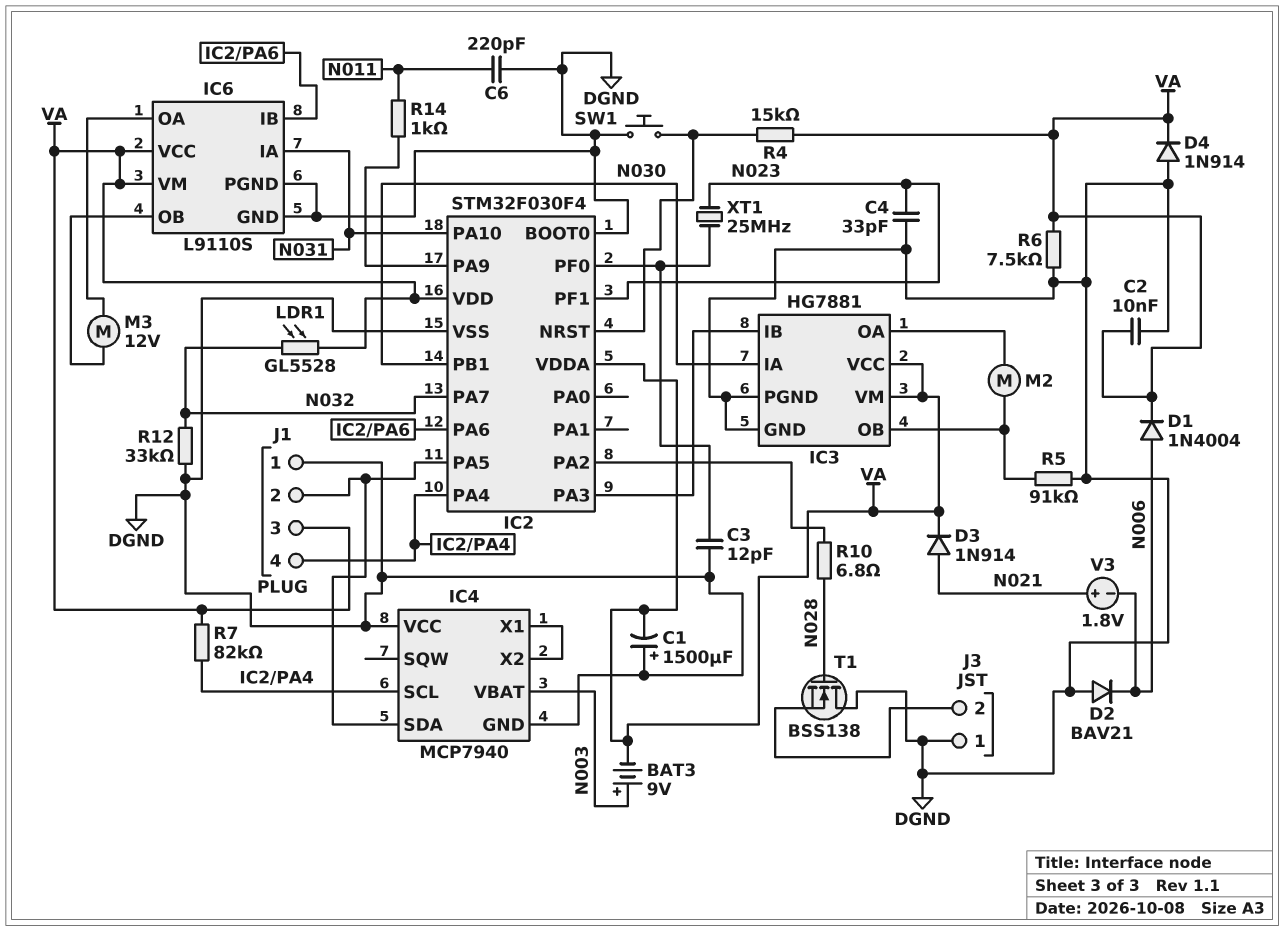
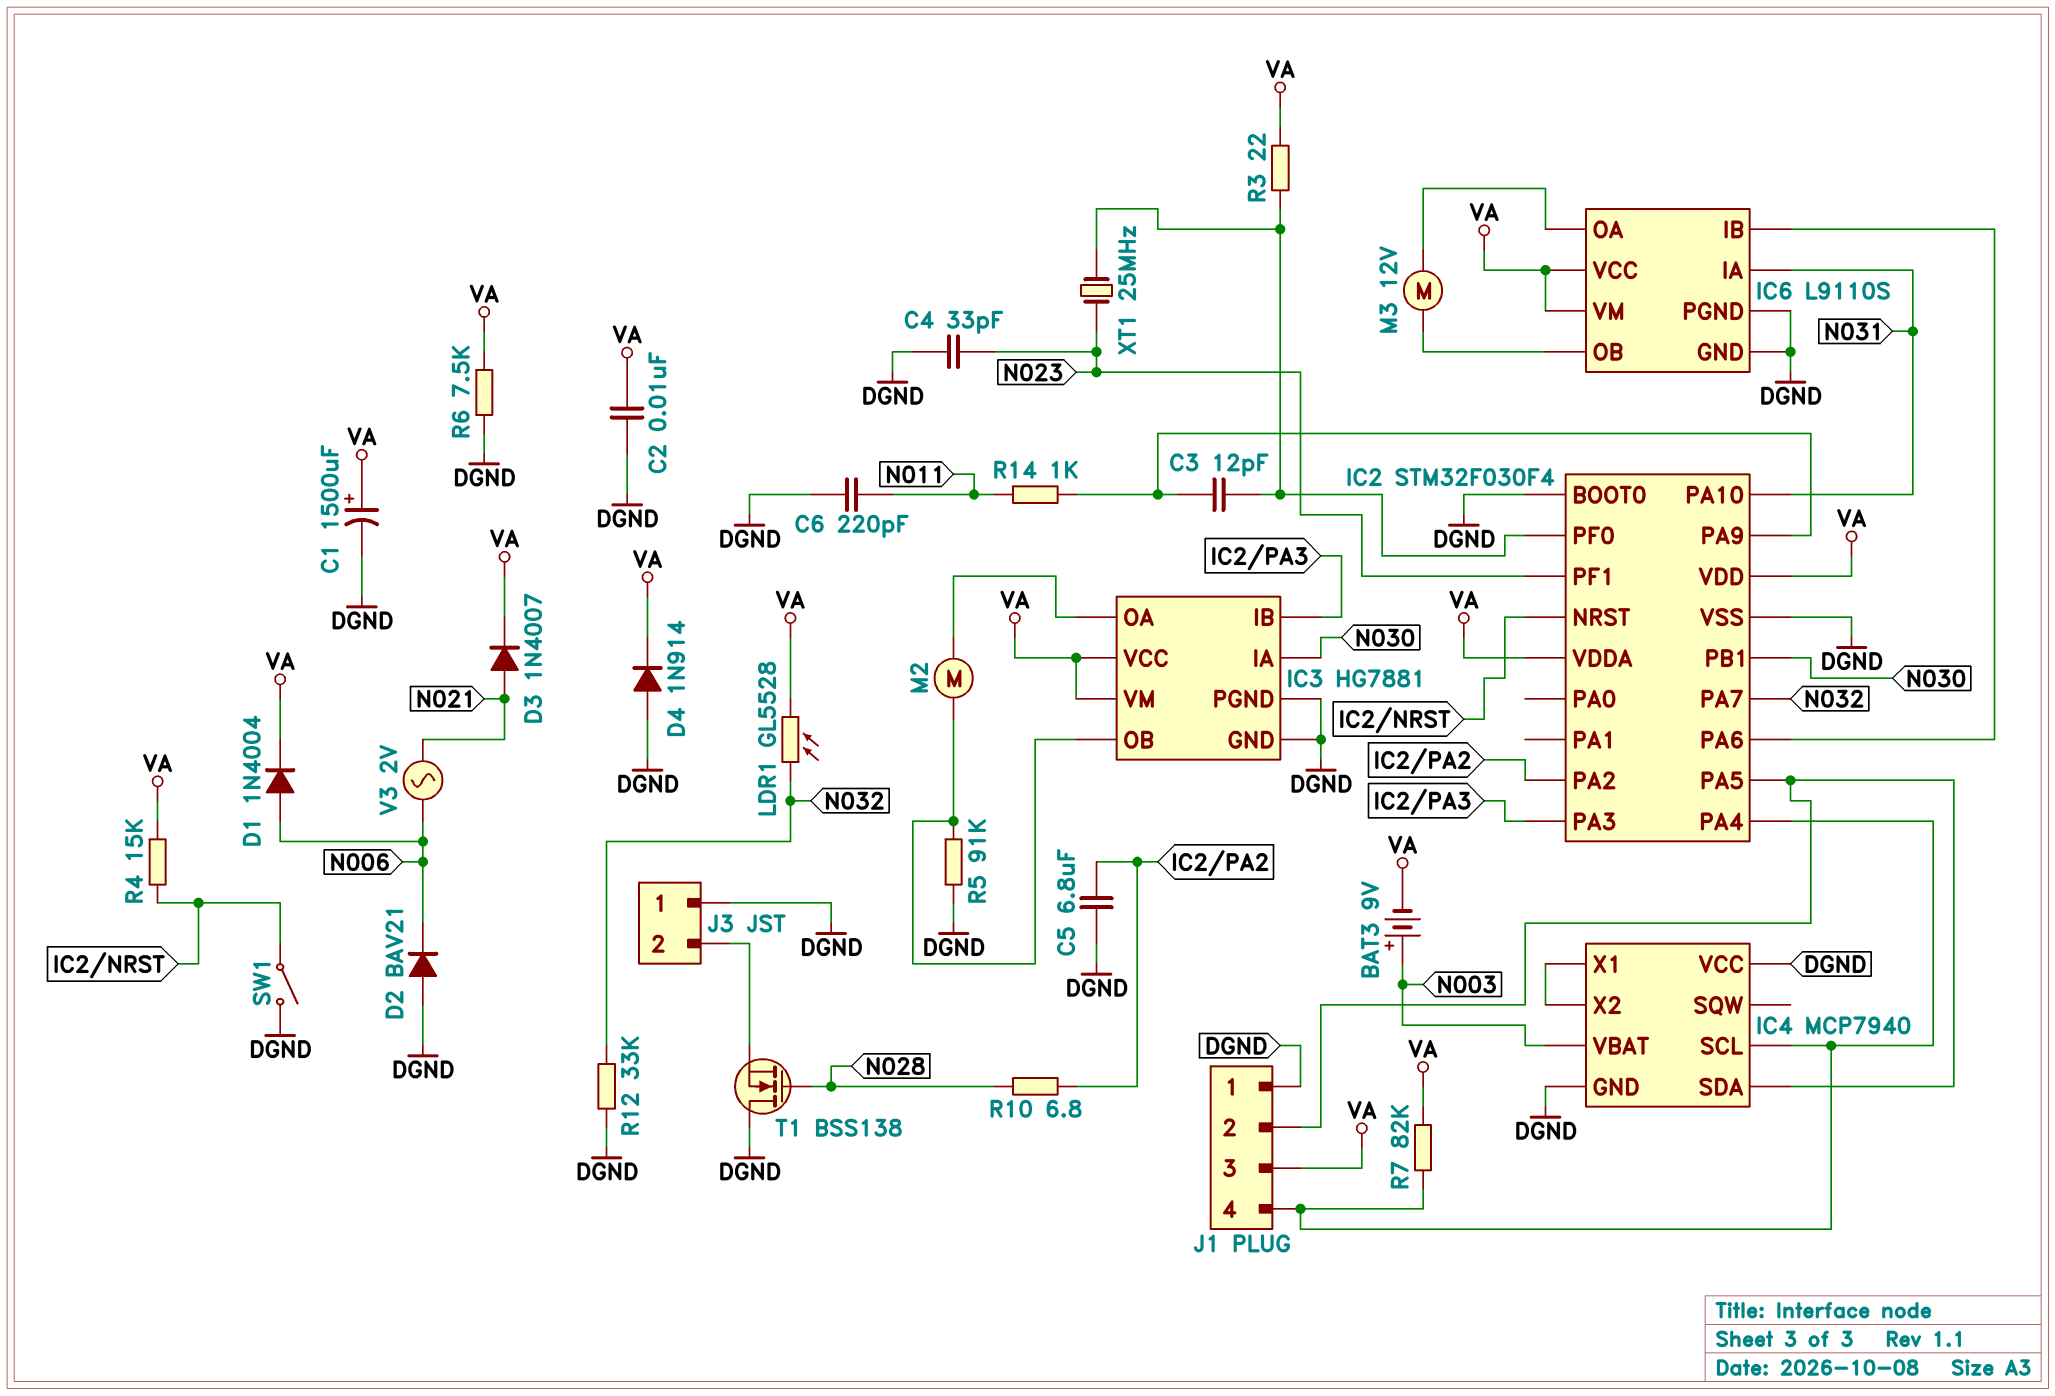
C1: 1500uF (plus DGND, minus VA) -> 1500uF (plus VA, minus DGND)
C3: 12pF (DGND, IC2/PF0) -> 12pF (IC2/PA9, IC2/PF0)
C5: none -> 6.8uF (DGND, IC2/PA2)
D3: diode 1N914 (A N021, K VA) -> diode 1N4007 (A N021, K VA)
R3: none -> 22 (IC2/PF0, VA)
SW1: button (DGND, IC2/NRST) -> switch (DGND, IC2/NRST)
V3: 1.8V (plus N021, minus N006) -> AC 2V (N006, N021)

